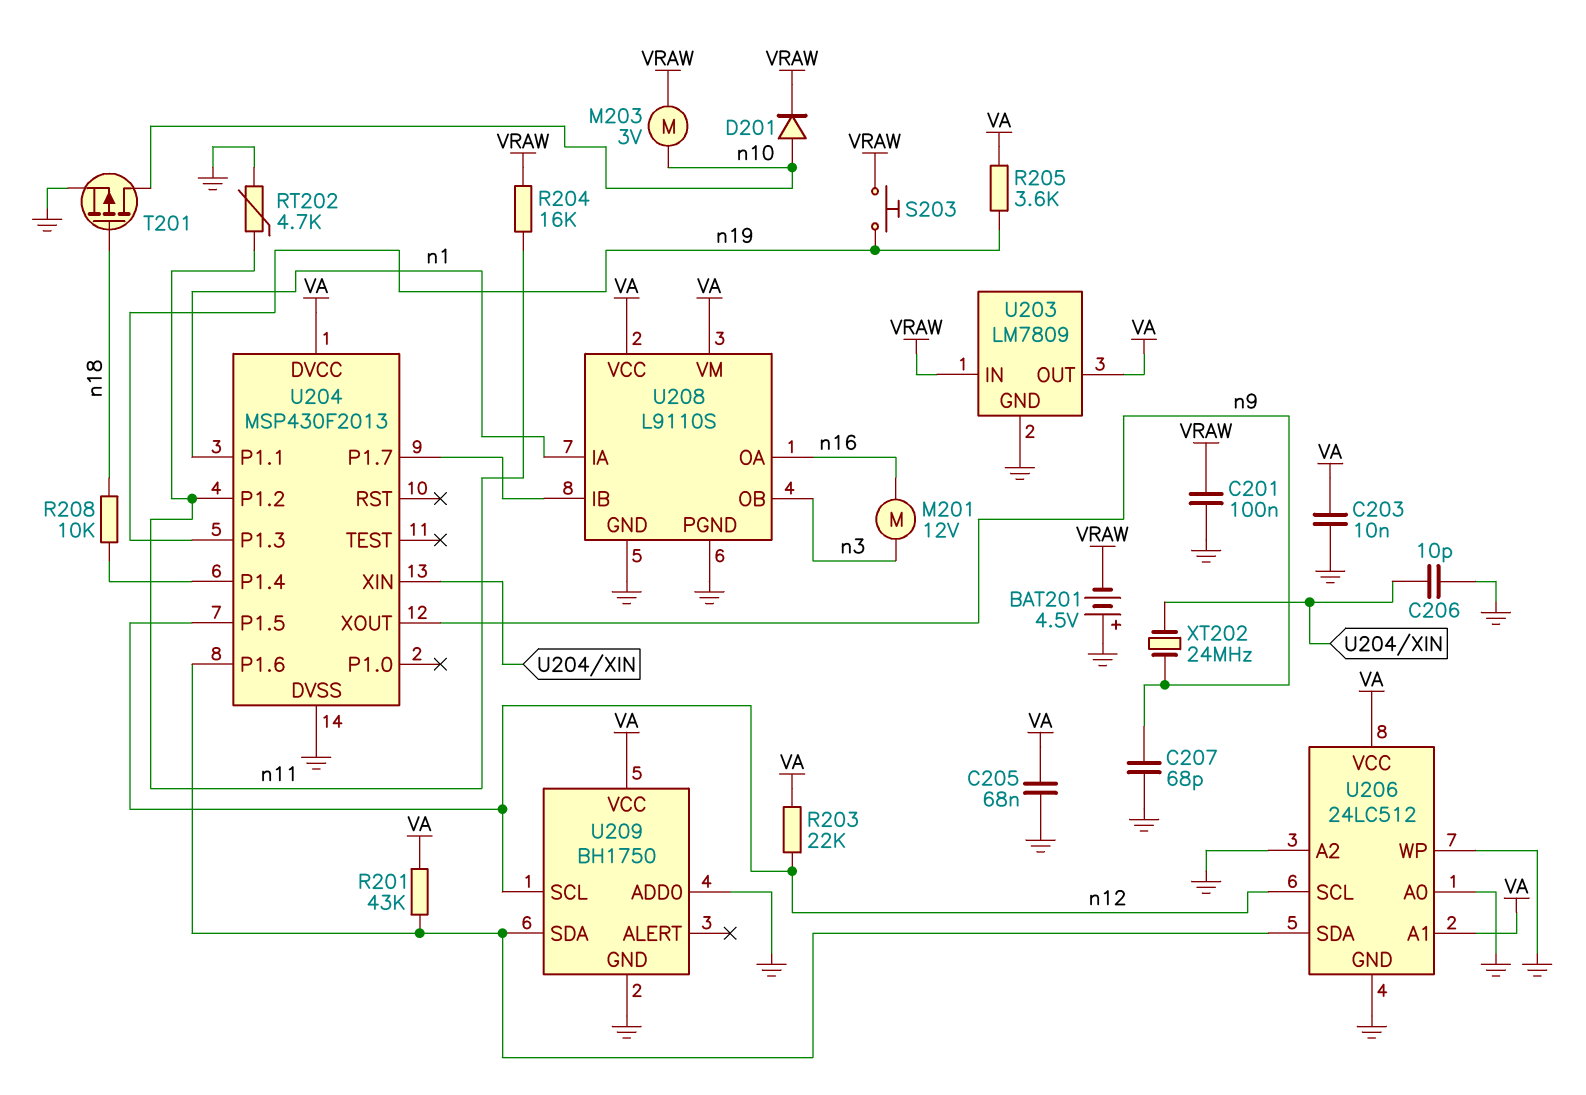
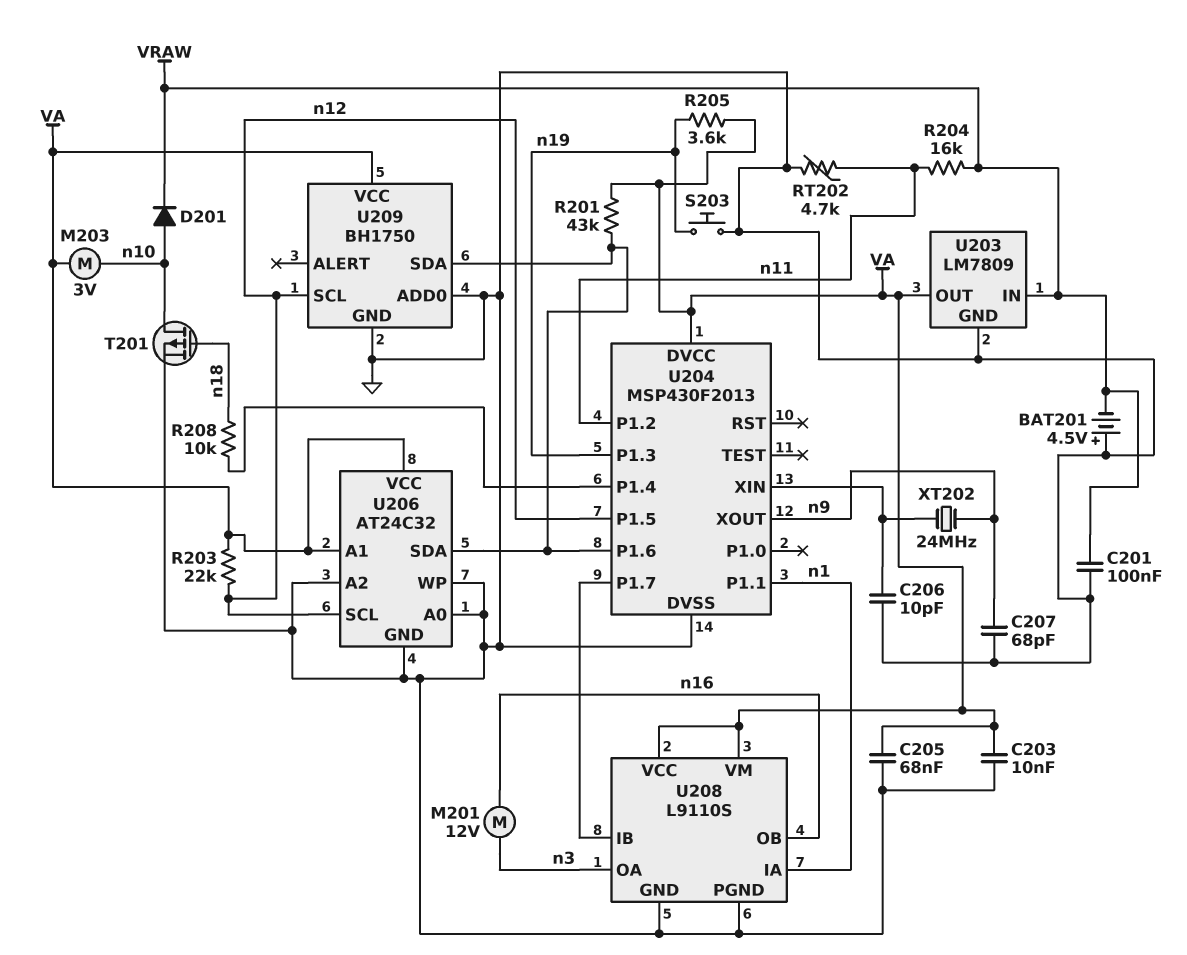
M203: motor 3V (VRAW, n10) -> motor 3V (VA, n10)
S203: button (VRAW, n19) -> button (GND, n19)
U206: 24LC512 -> AT24C32
U208 pin OA: n16 -> n3
U208 pin OB: n3 -> n16

